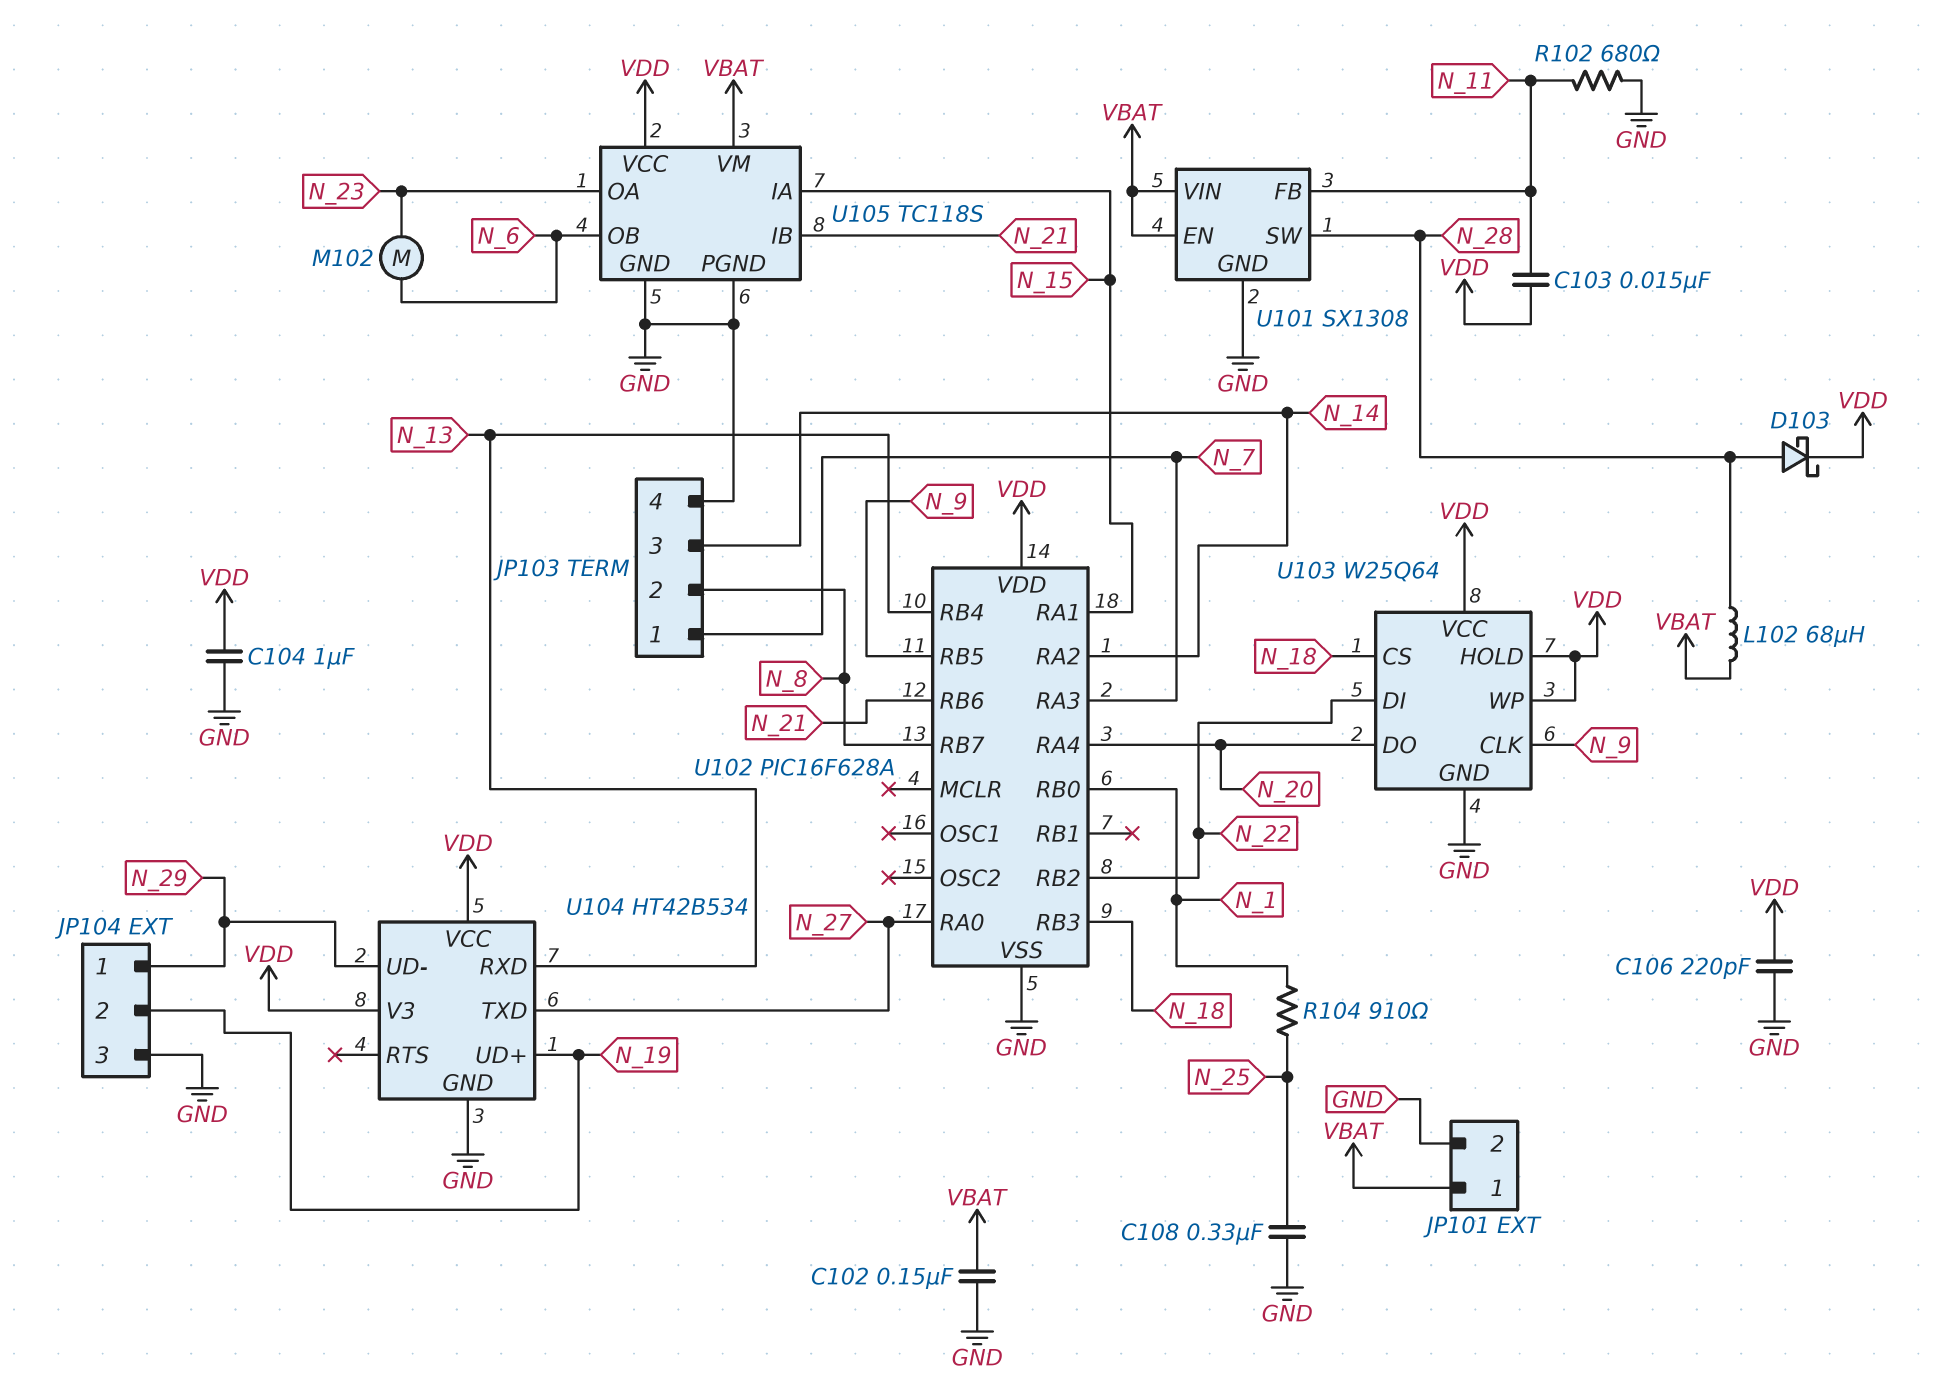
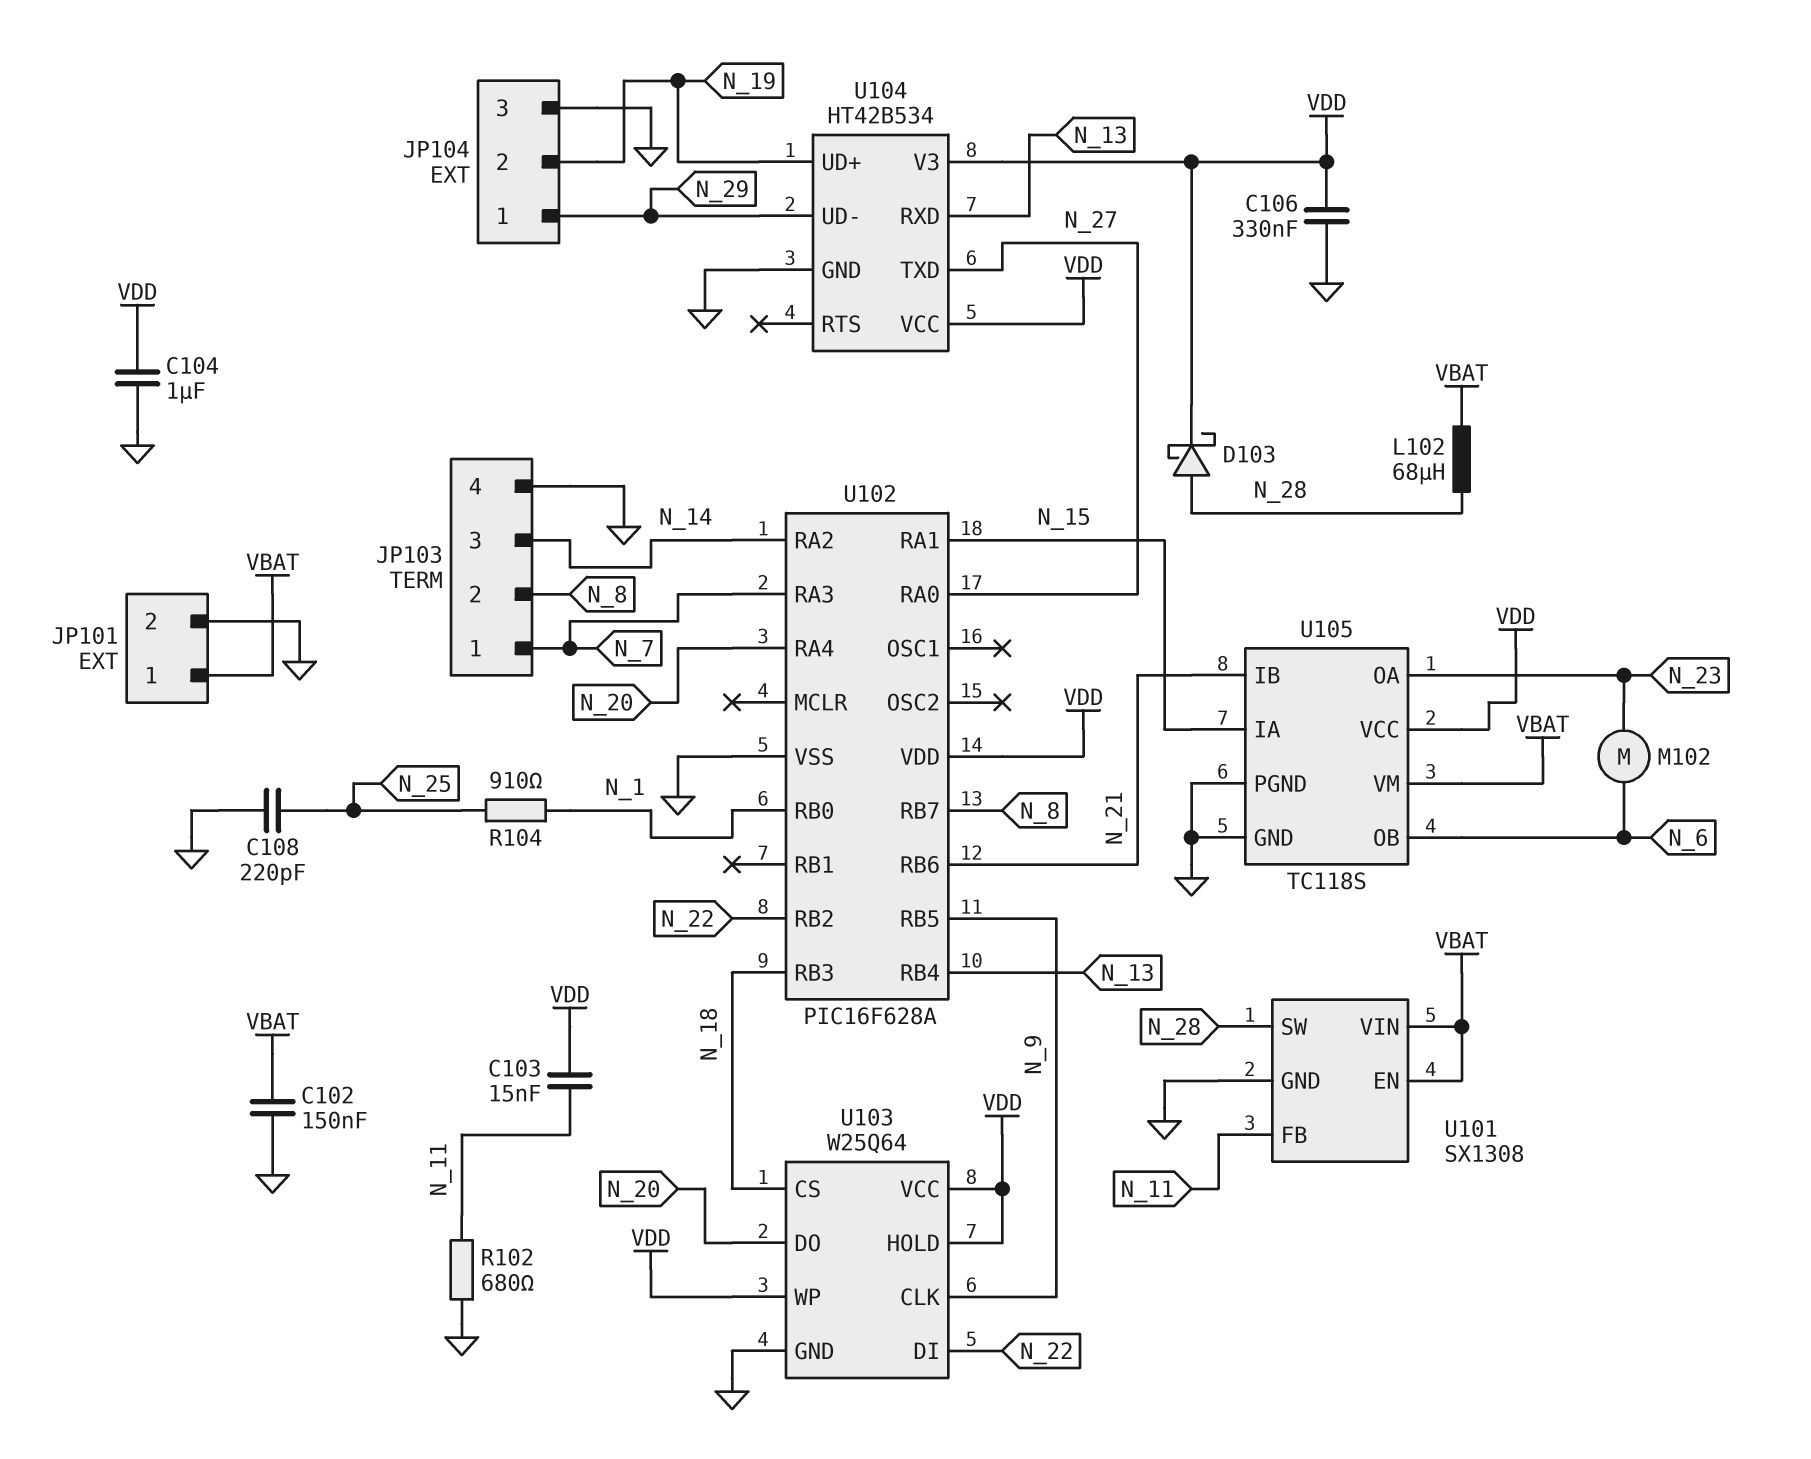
C106: 220pF (GND, VDD) -> 330nF (GND, VDD)
C108: 330nF (GND, N_25) -> 220pF (GND, N_25)

